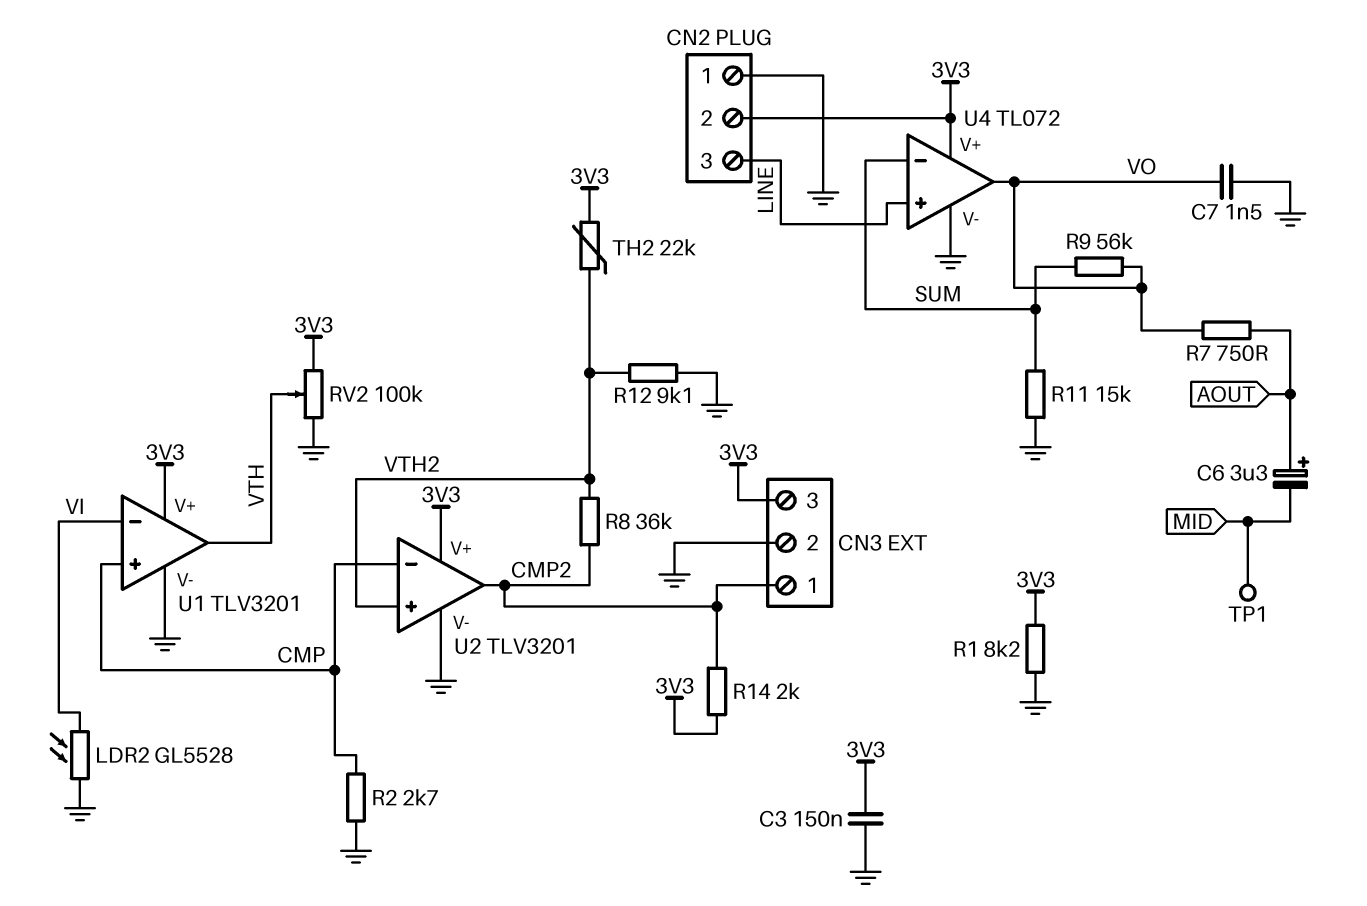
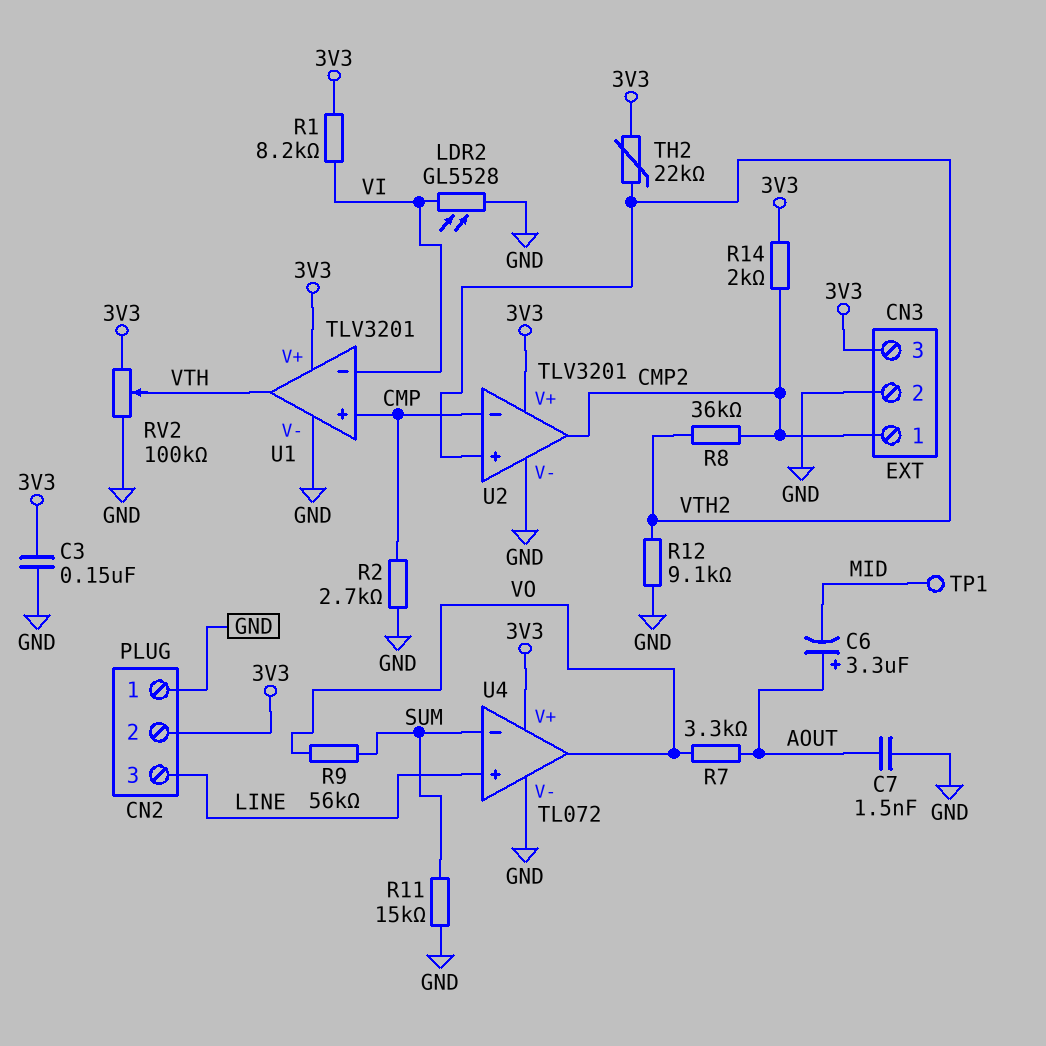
C7: 1.5nF (GND, VO) -> 1.5nF (AOUT, GND)
R1: 8.2k (3V3, GND) -> 8.2k (3V3, VI)
R7: 750 (AOUT, VO) -> 3.3k (AOUT, VO)

